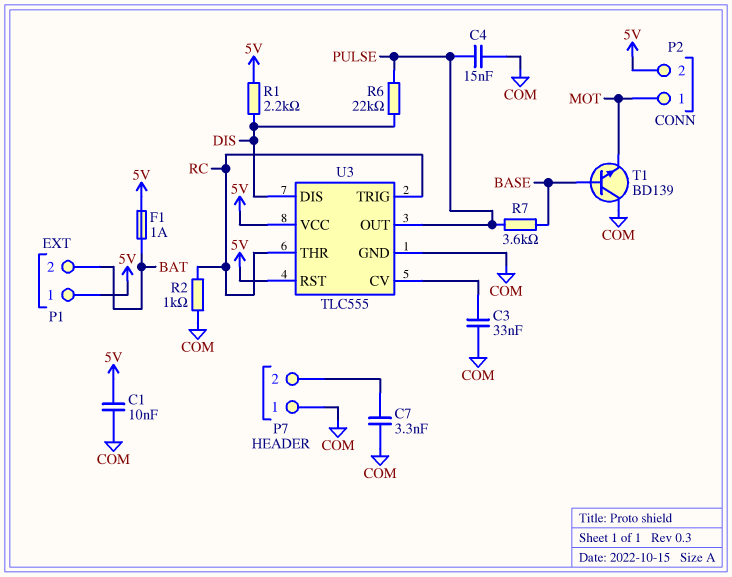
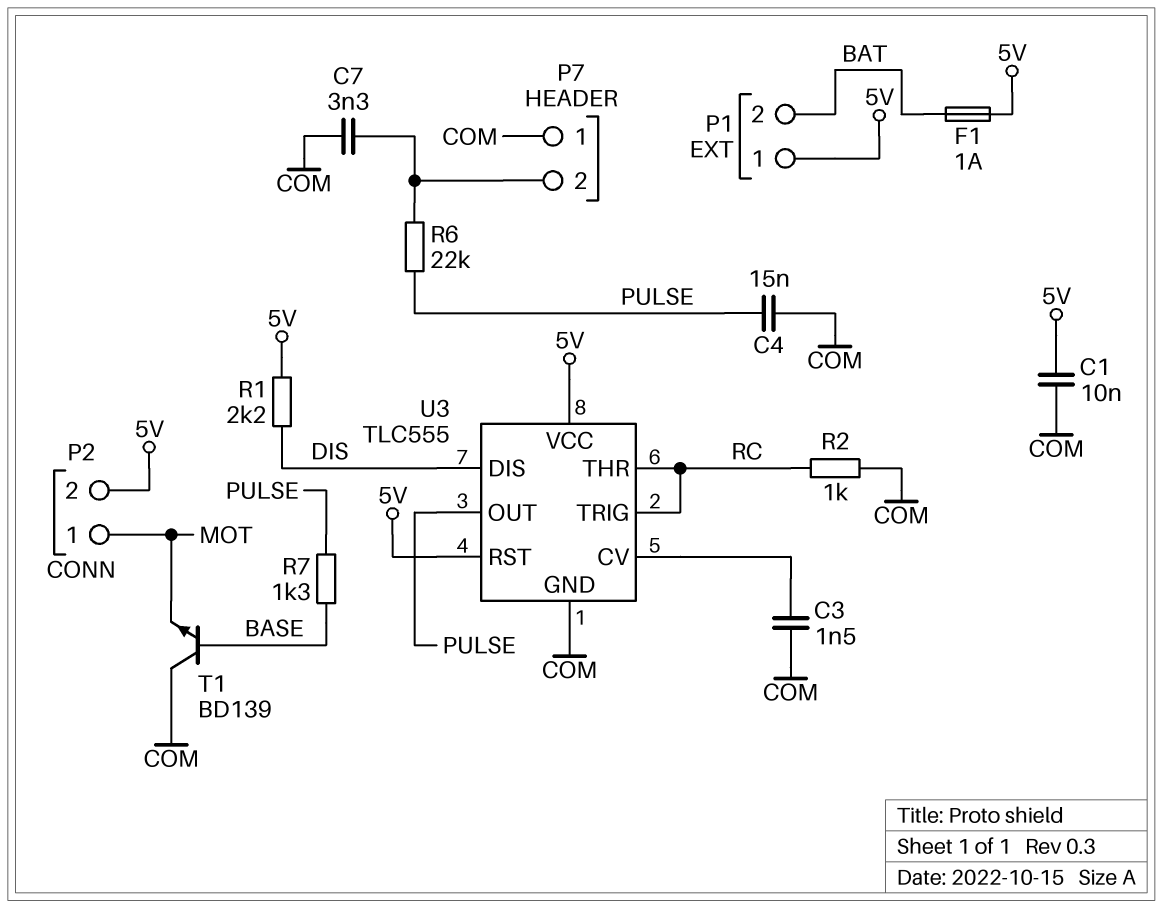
C3: 33nF (COM, U3/CV) -> 1.5nF (COM, U3/CV)
R6: 22k (DIS, PULSE) -> 22k (P7/2, PULSE)
R7: 3.6k (BASE, PULSE) -> 1.3k (BASE, PULSE)

